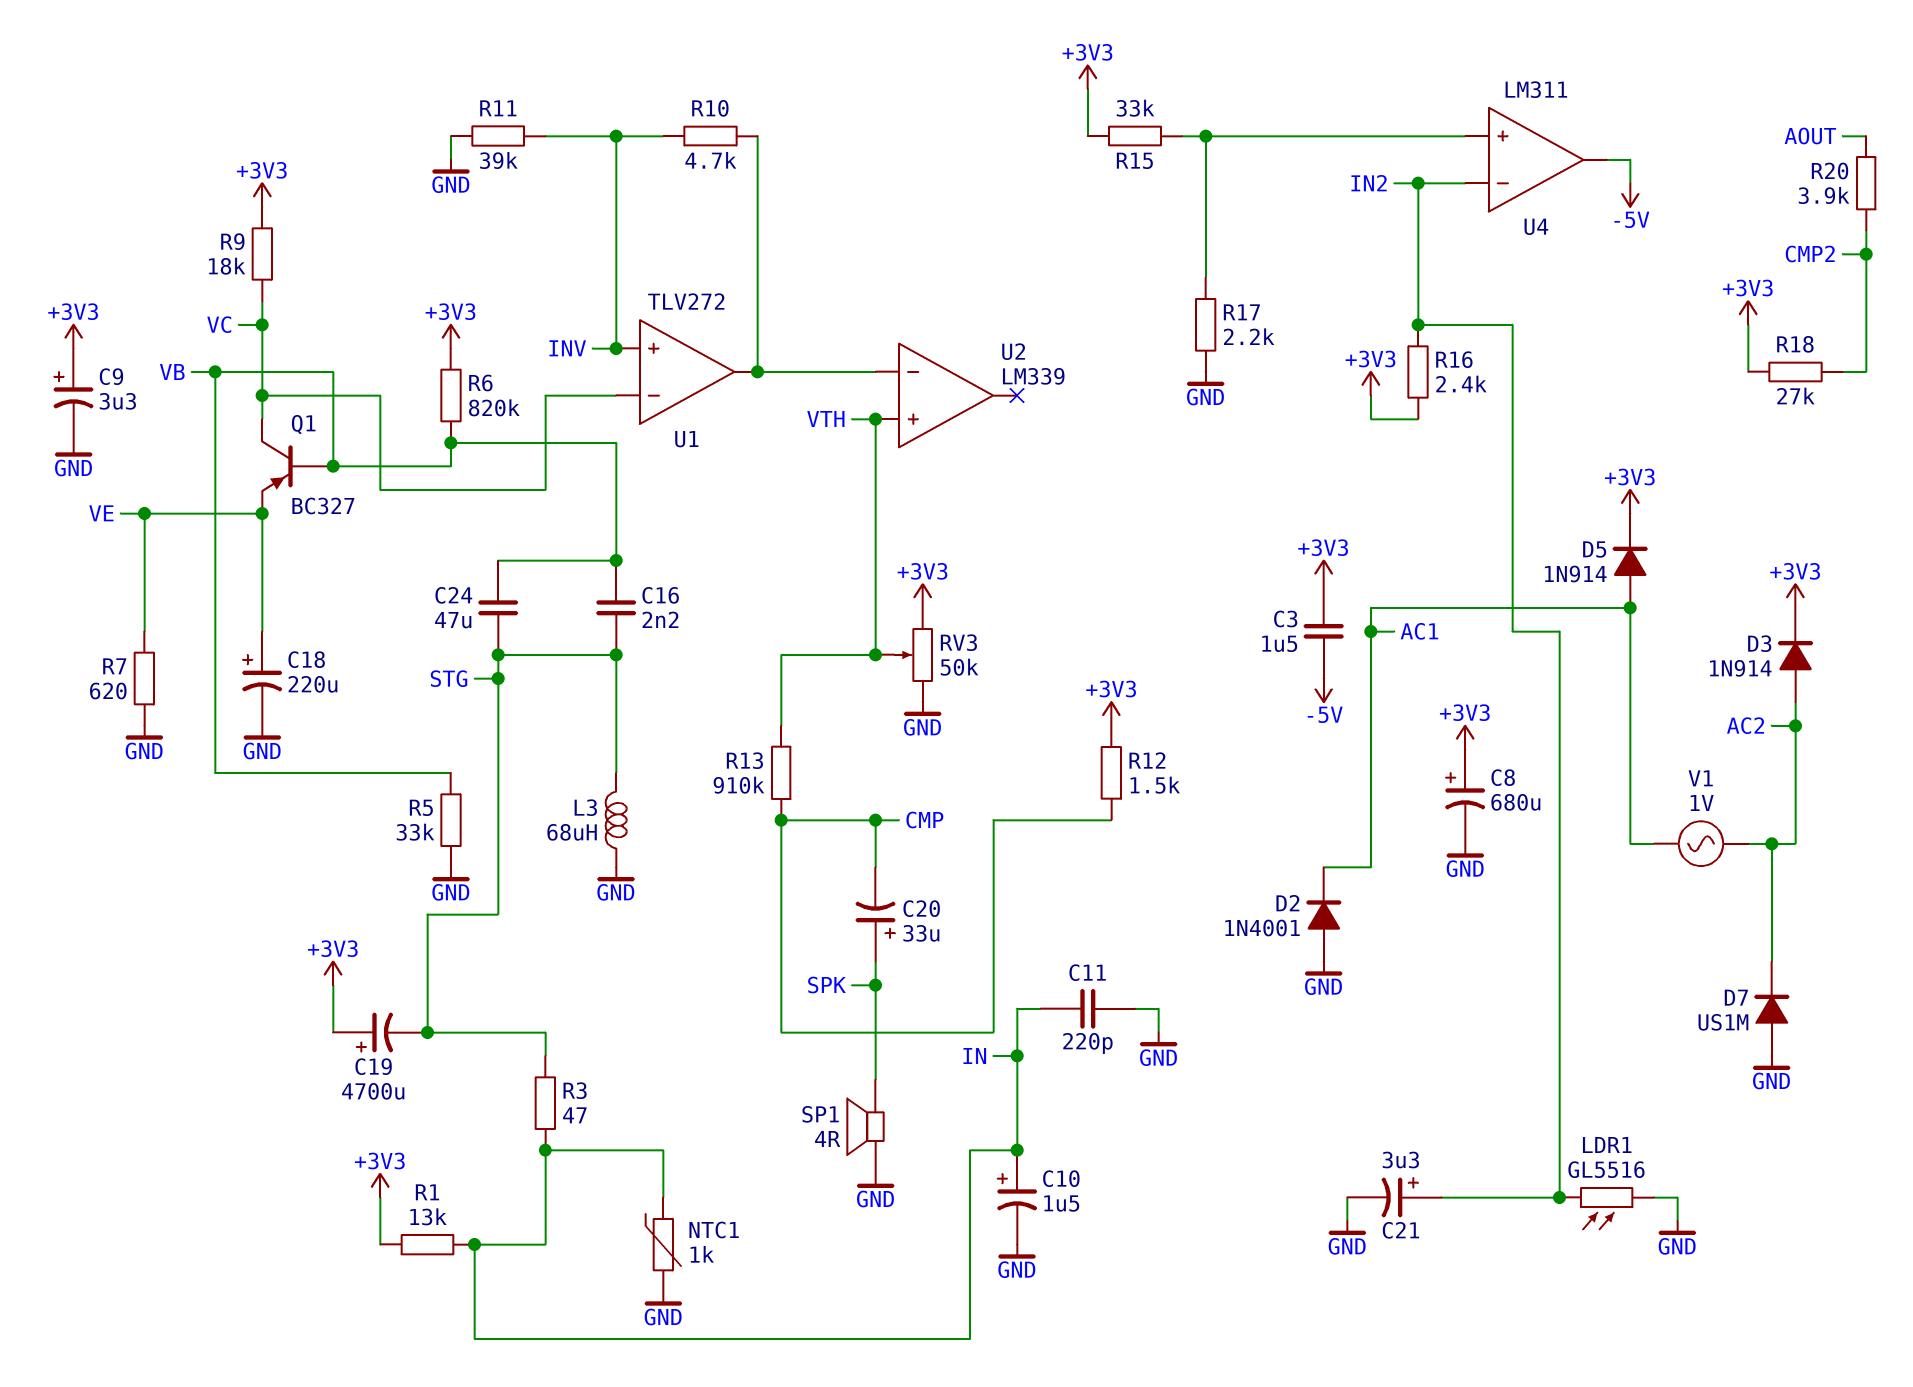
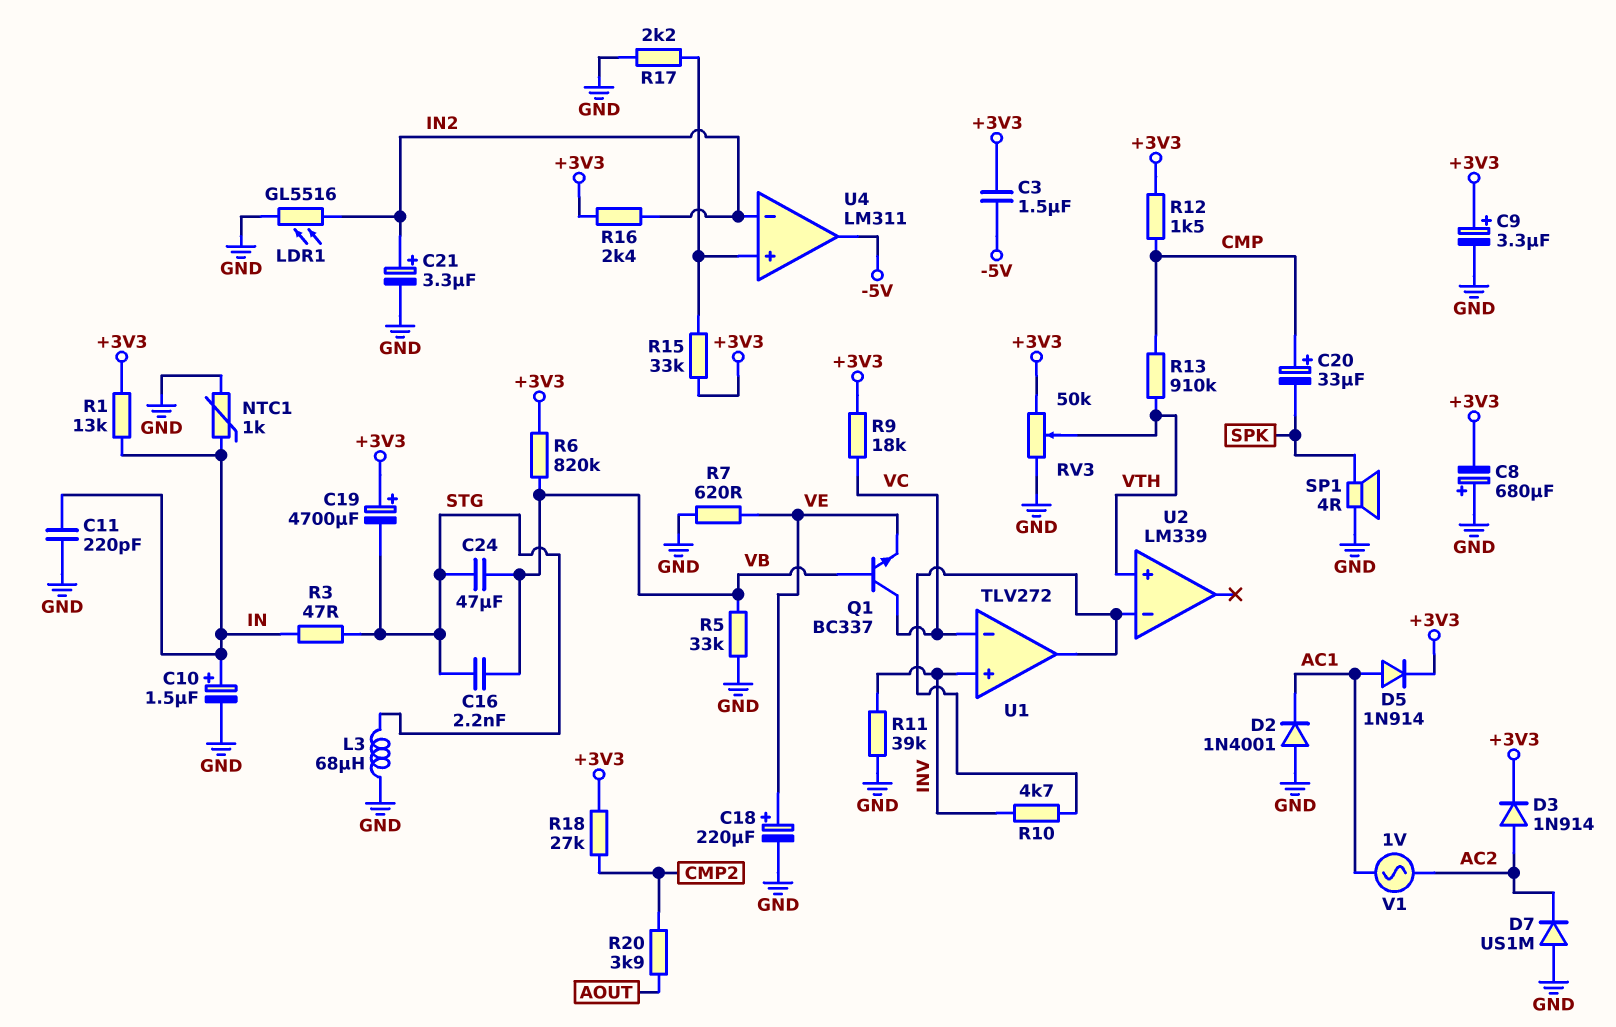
C8: 680uF (plus +3V3, minus GND) -> 680uF (plus GND, minus +3V3)
C20: 33uF (plus SPK, minus CMP) -> 33uF (plus CMP, minus SPK)
Q1: PNP BC327 (B VB, C VC, E VE) -> NPN BC337 (B VB, C VC, E VE)

